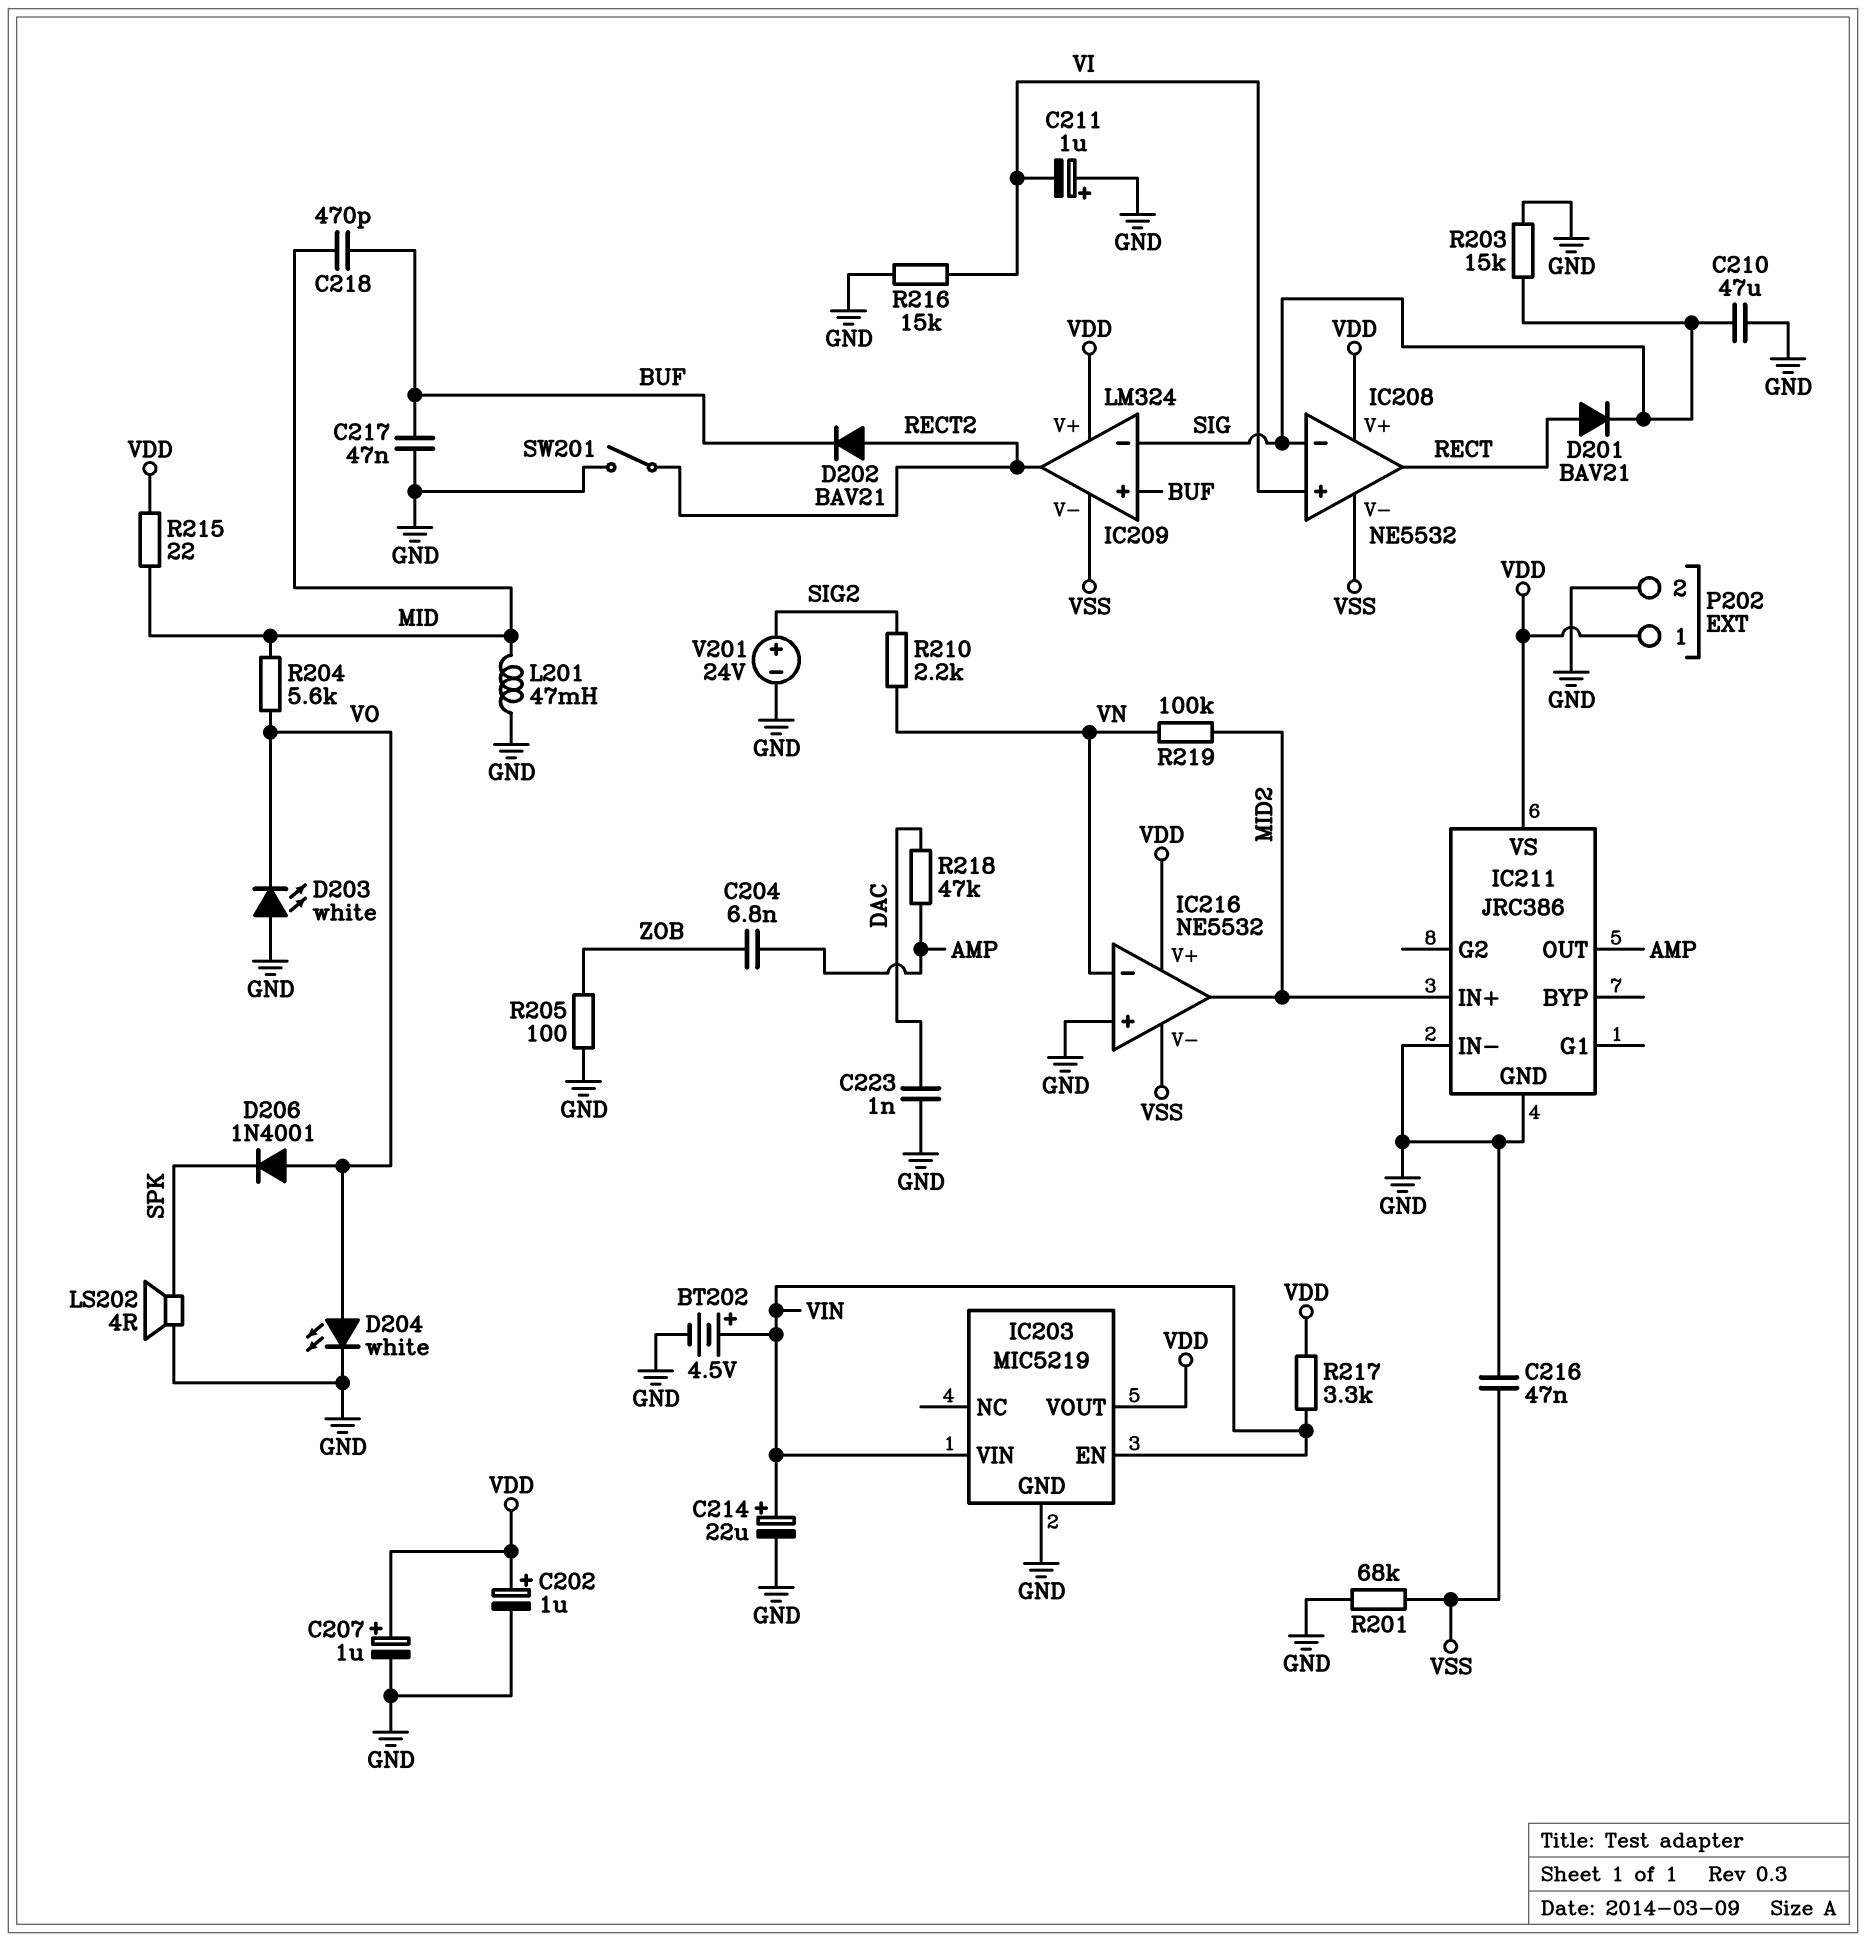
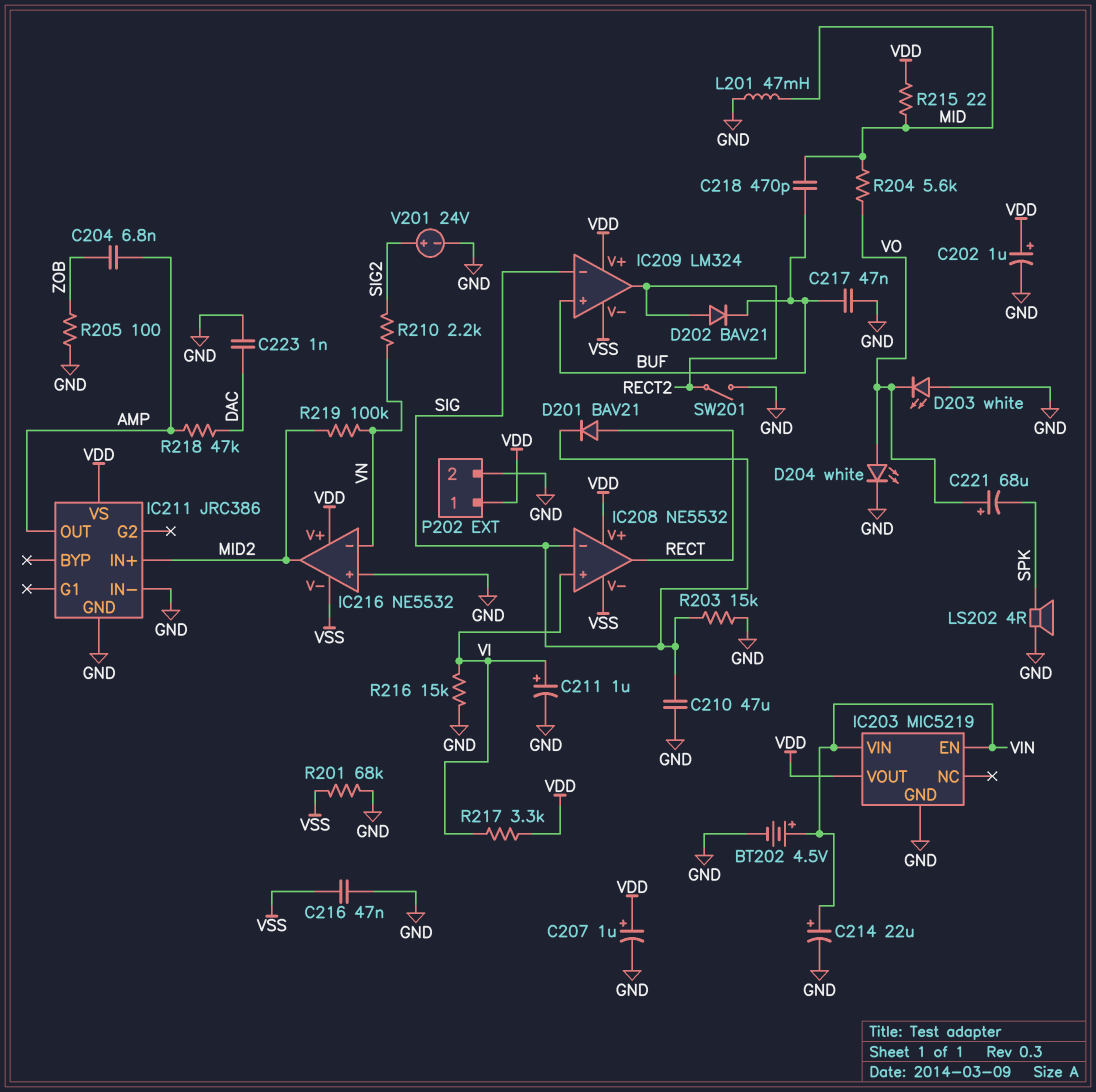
C211: 1uF (plus GND, minus VI) -> 1uF (plus VI, minus GND)
C221: none -> 68uF (plus VO, minus SPK)
D206: diode 1N4001 (A VO, K SPK) -> none
R217: 3.3k (VDD, VIN) -> 3.3k (VDD, VI)

